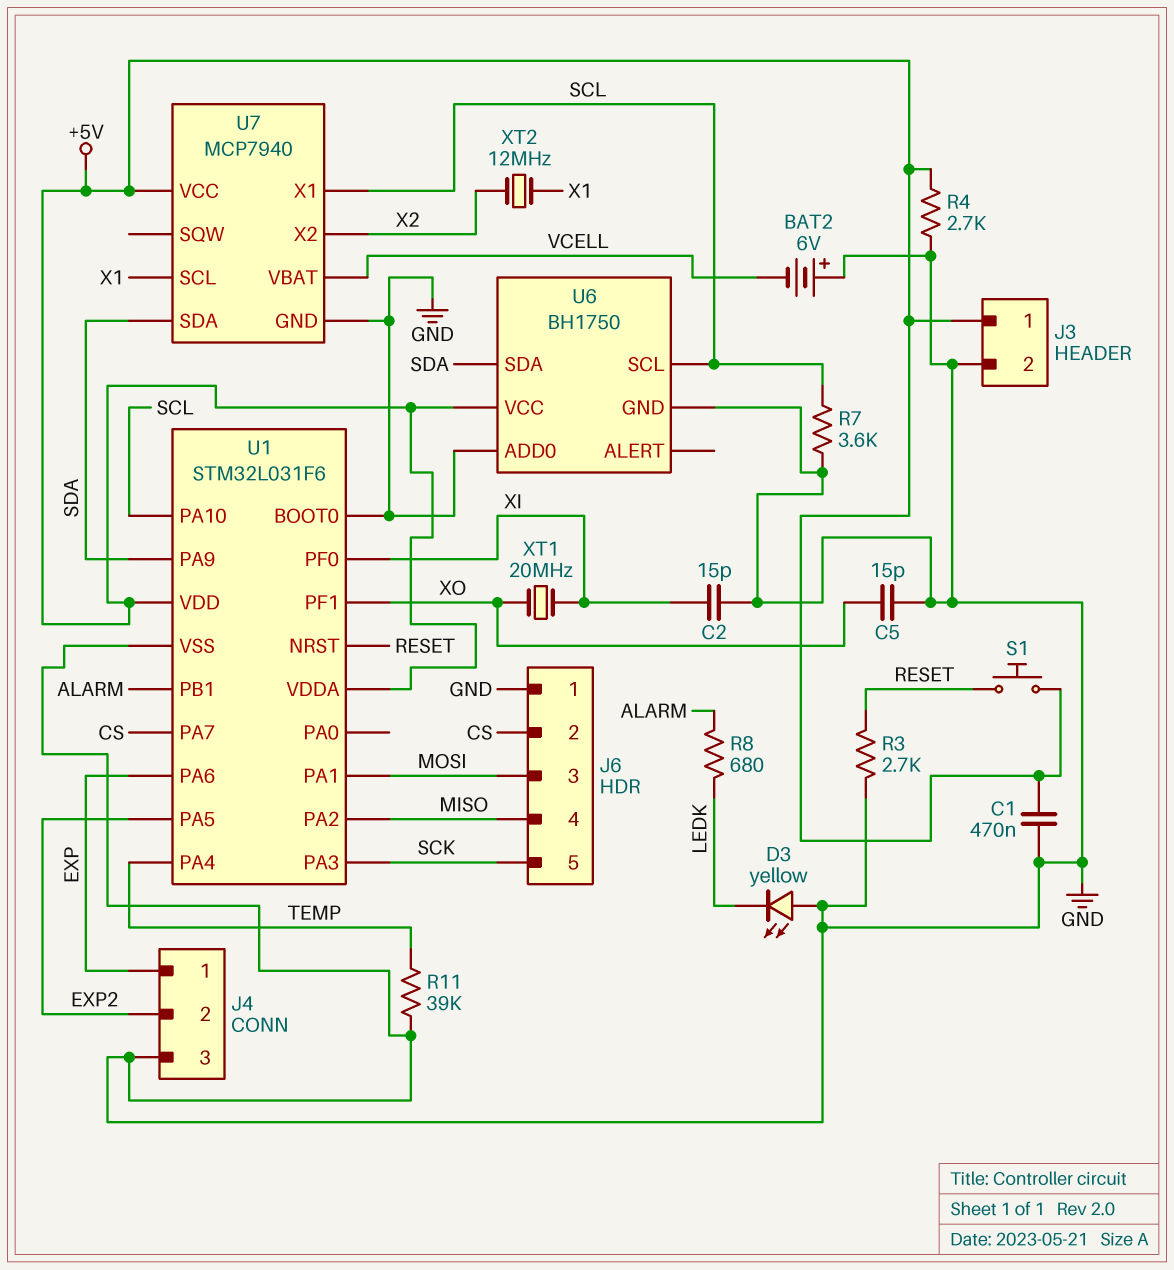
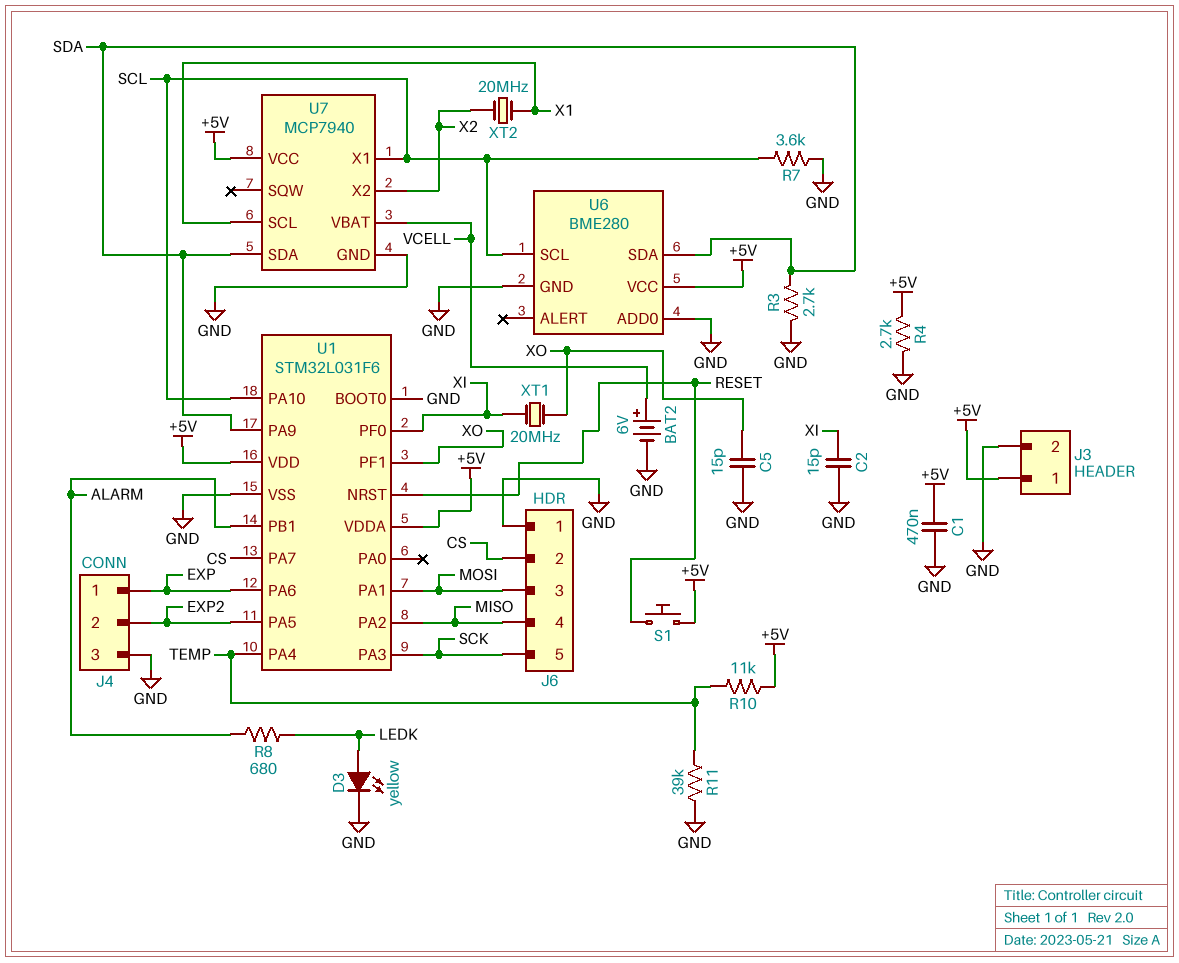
BAT2: 6V (plus GND, minus VCELL) -> 6V (plus VCELL, minus GND)
D3: LED yellow (A GND, K LEDK) -> LED yellow (A LEDK, K GND)
R3: 2.7k (GND, RESET) -> 2.7k (GND, SDA)
R10: none -> 11k (+5V, TEMP)
U6: BH1750 -> BME280
XT2: 12MHz (X1, X2) -> 20MHz (X1, X2)

